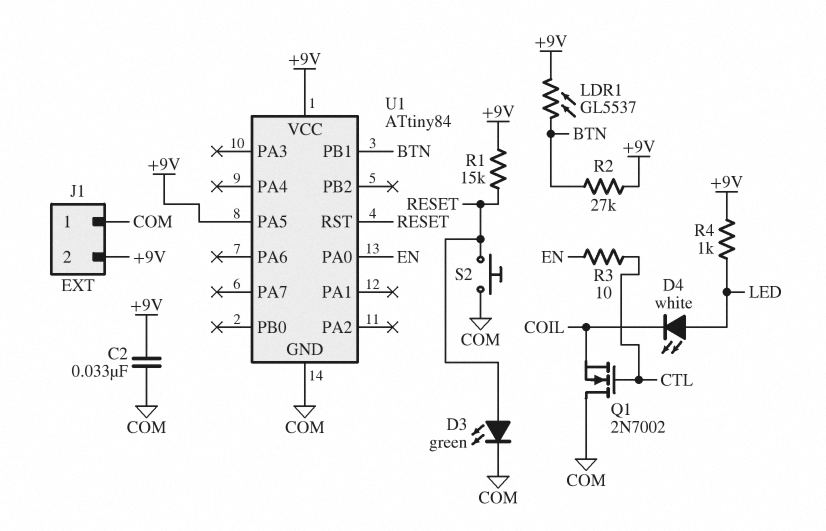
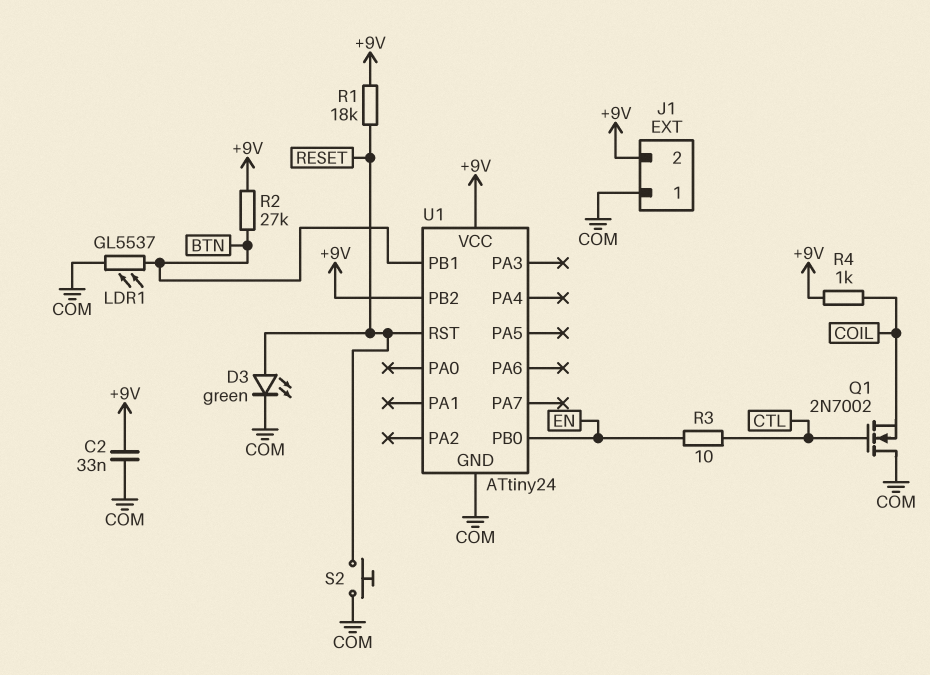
D4: LED white (A LED, K COIL) -> none
LDR1: GL5537 (+9V, BTN) -> GL5537 (BTN, COM)
R1: 15k (+9V, RESET) -> 18k (+9V, RESET)
R4: 1k (+9V, LED) -> 1k (+9V, COIL)
U1: ATtiny84 -> ATtiny24
U1 pin PA0: EN -> none
U1 pin PA5: +9V -> none
U1 pin PB0: none -> EN
U1 pin PB2: none -> +9V

